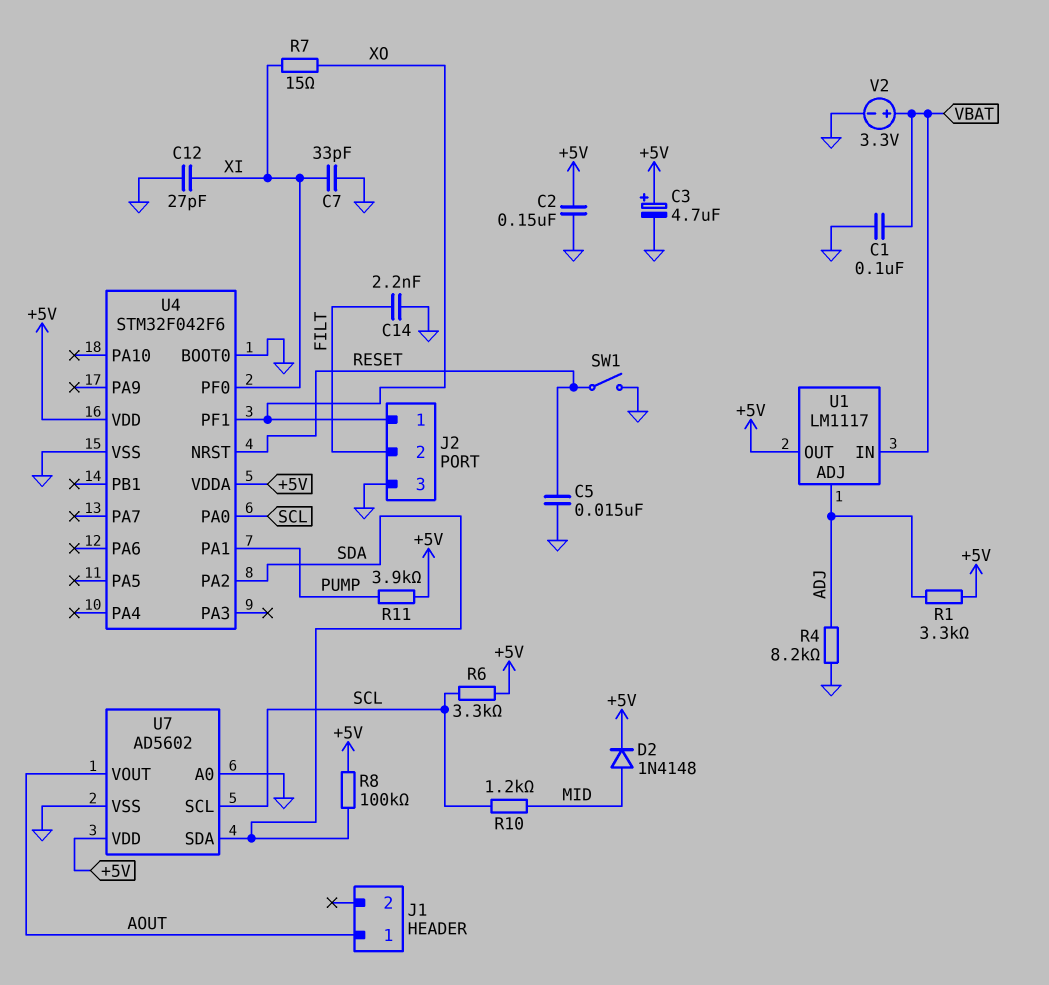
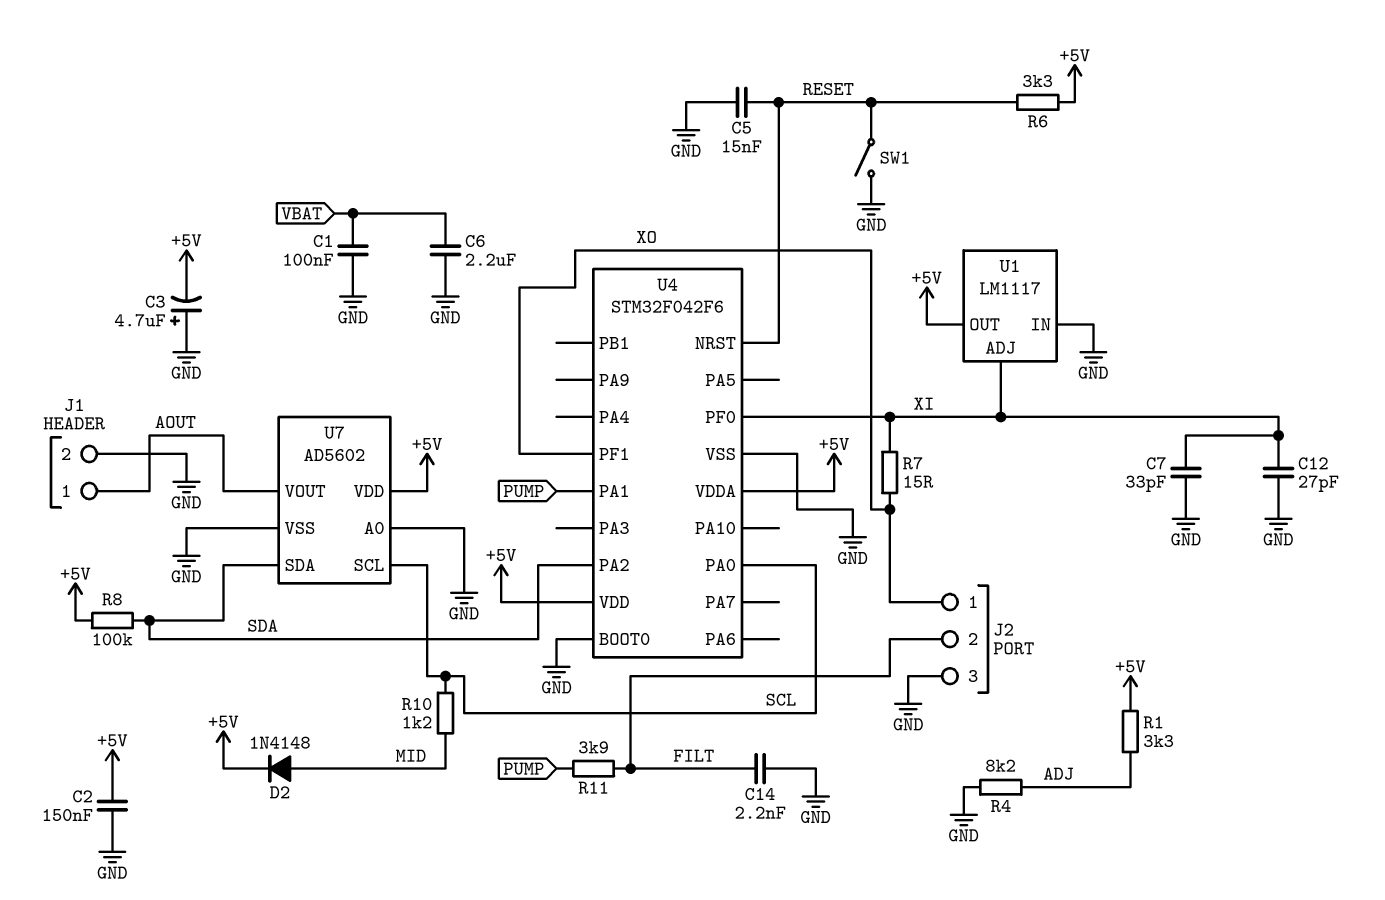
C3: 4.7uF (plus +5V, minus GND) -> 4.7uF (plus GND, minus +5V)
C6: none -> 2.2uF (GND, VBAT)
J1 pin 2: none -> GND
R6: 3.3k (+5V, SCL) -> 3.3k (+5V, RESET)
R11: 3.9k (+5V, PUMP) -> 3.9k (FILT, PUMP)
U1 pin ADJ: ADJ -> XI
U1 pin IN: VBAT -> GND
V2: 3.3V (plus VBAT, minus GND) -> none

